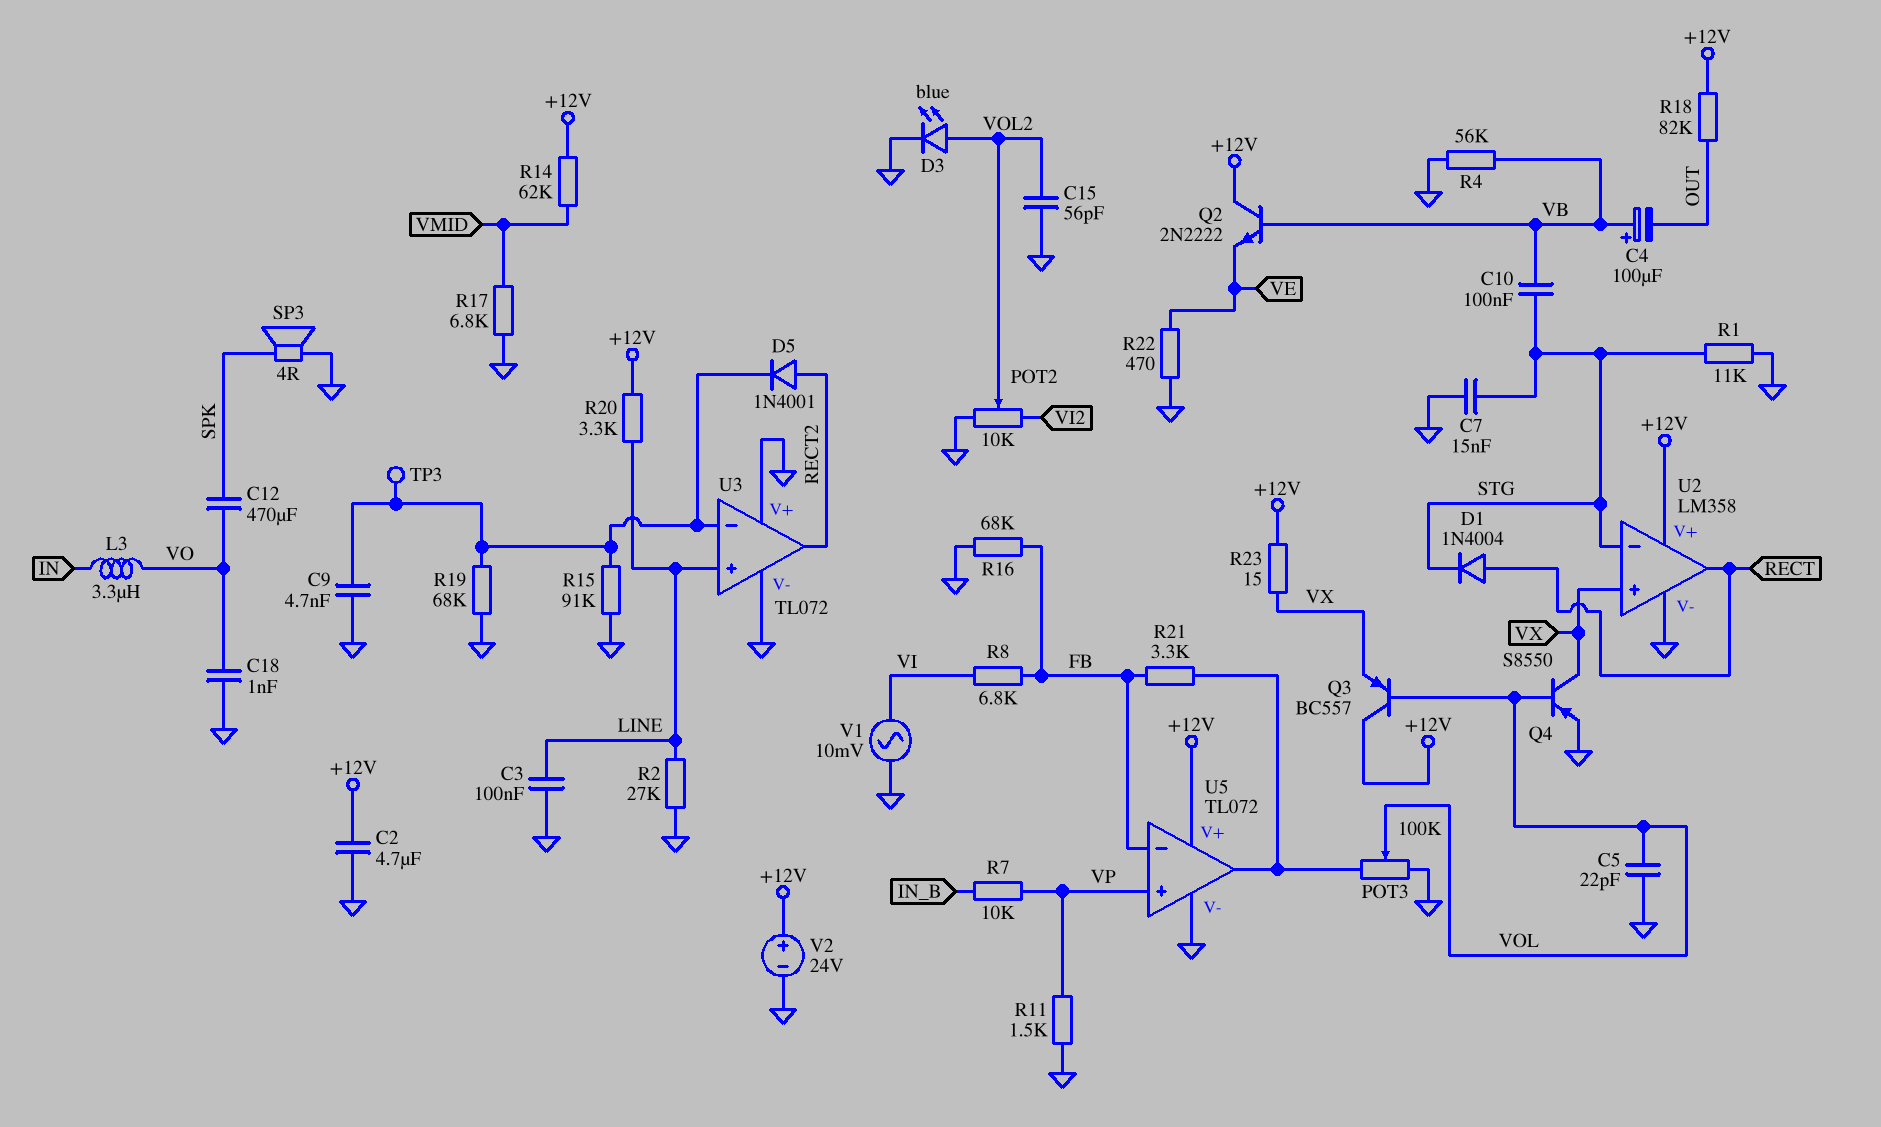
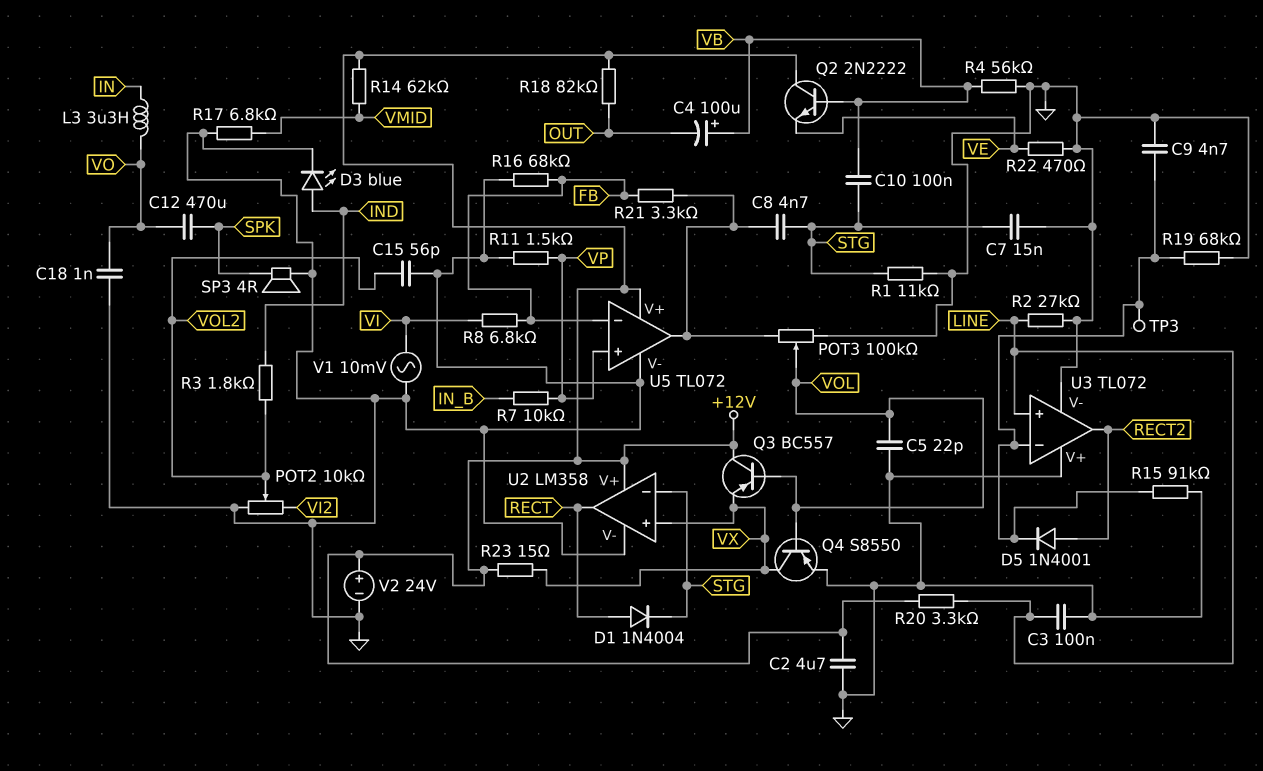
C8: none -> 4.7nF (STG, U5/out)
D3: LED blue (A VOL2, K GND) -> LED blue (A IND, K GND)
R3: none -> 1.8k (IND, VOL2)

